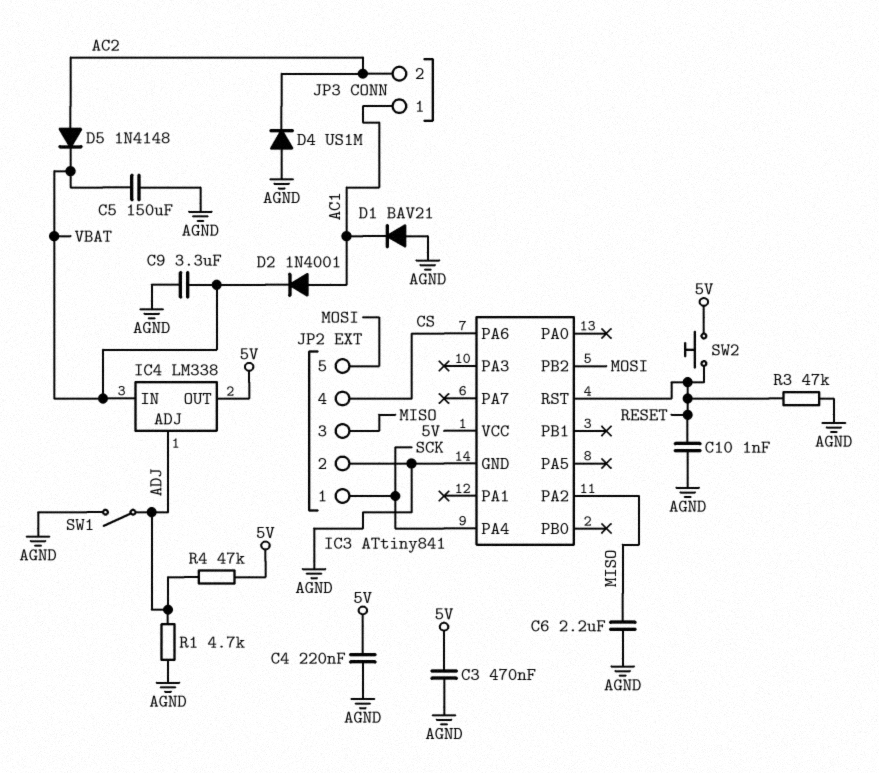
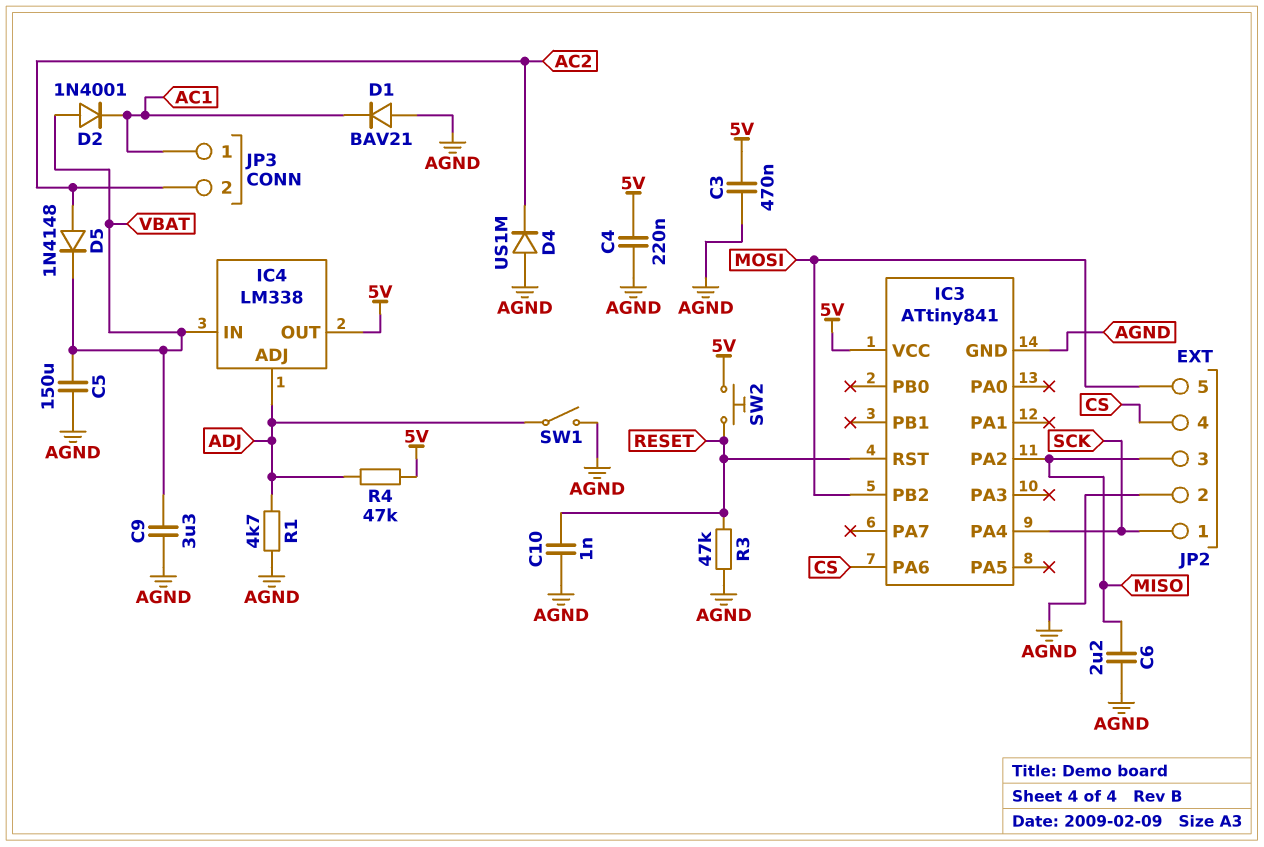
D2: diode 1N4001 (A AC1, K VBAT) -> diode 1N4001 (A VBAT, K AC1)

